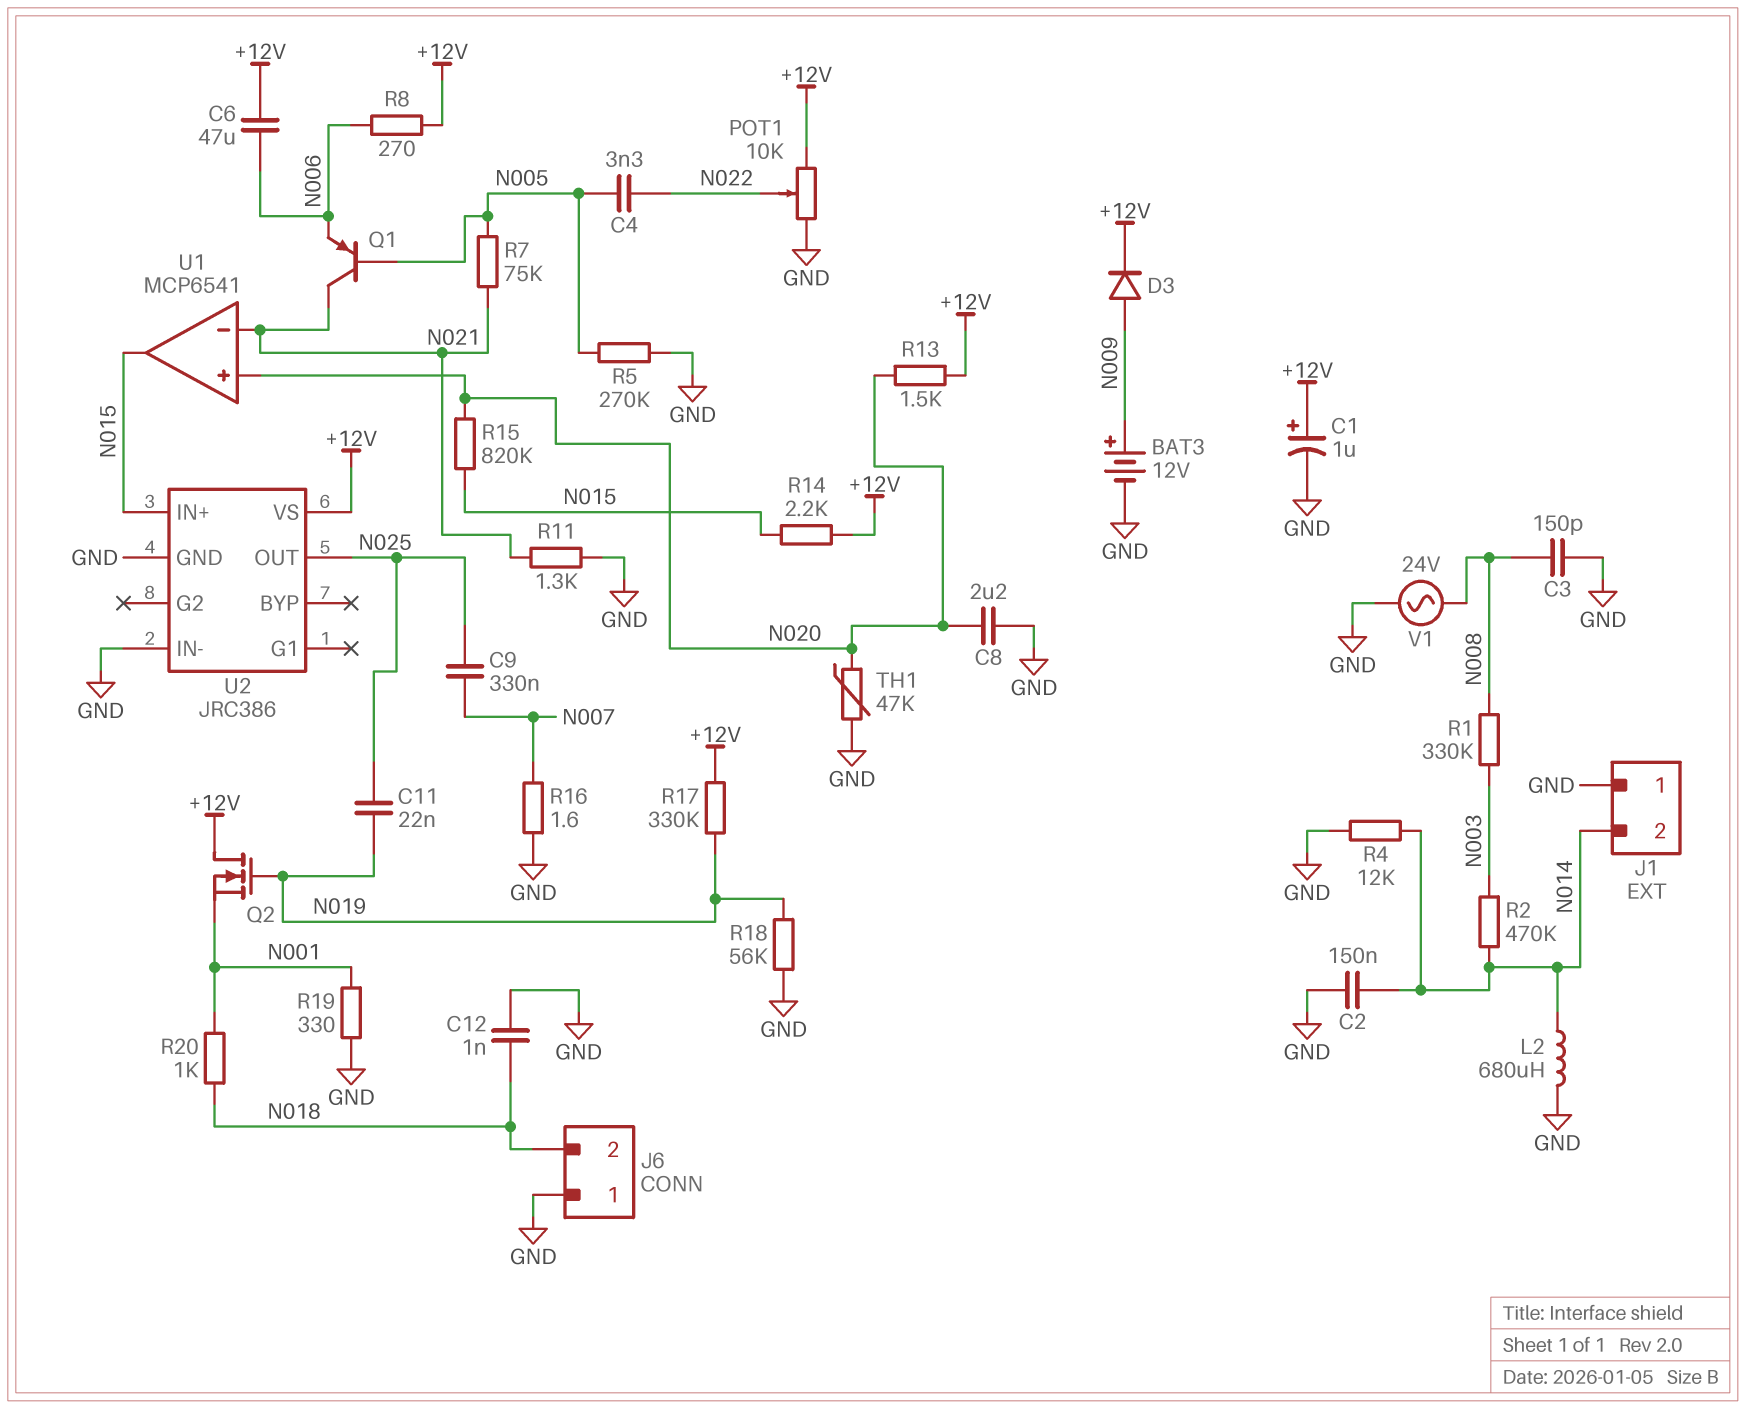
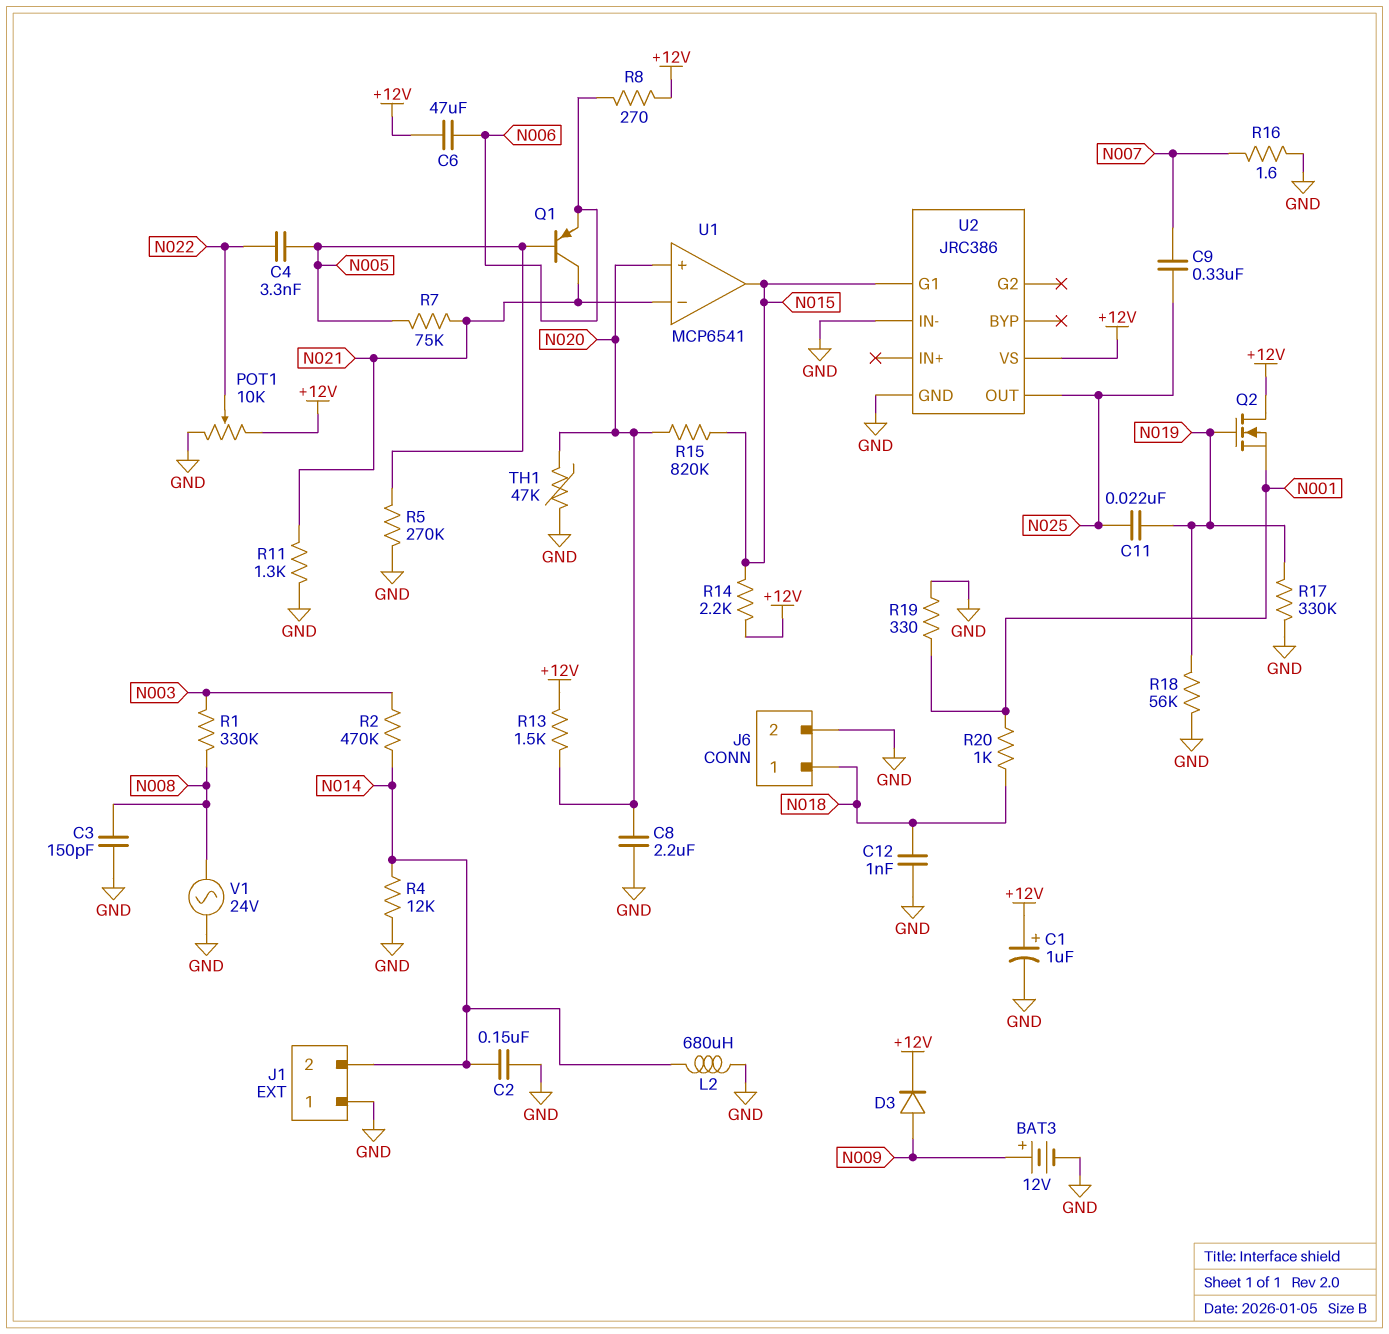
J6 pin 1: GND -> N018
J6 pin 2: N018 -> GND
R17: 330k (+12V, N019) -> 330k (GND, N019)
U2 pin G1: none -> N015
U2 pin IN+: N015 -> none

